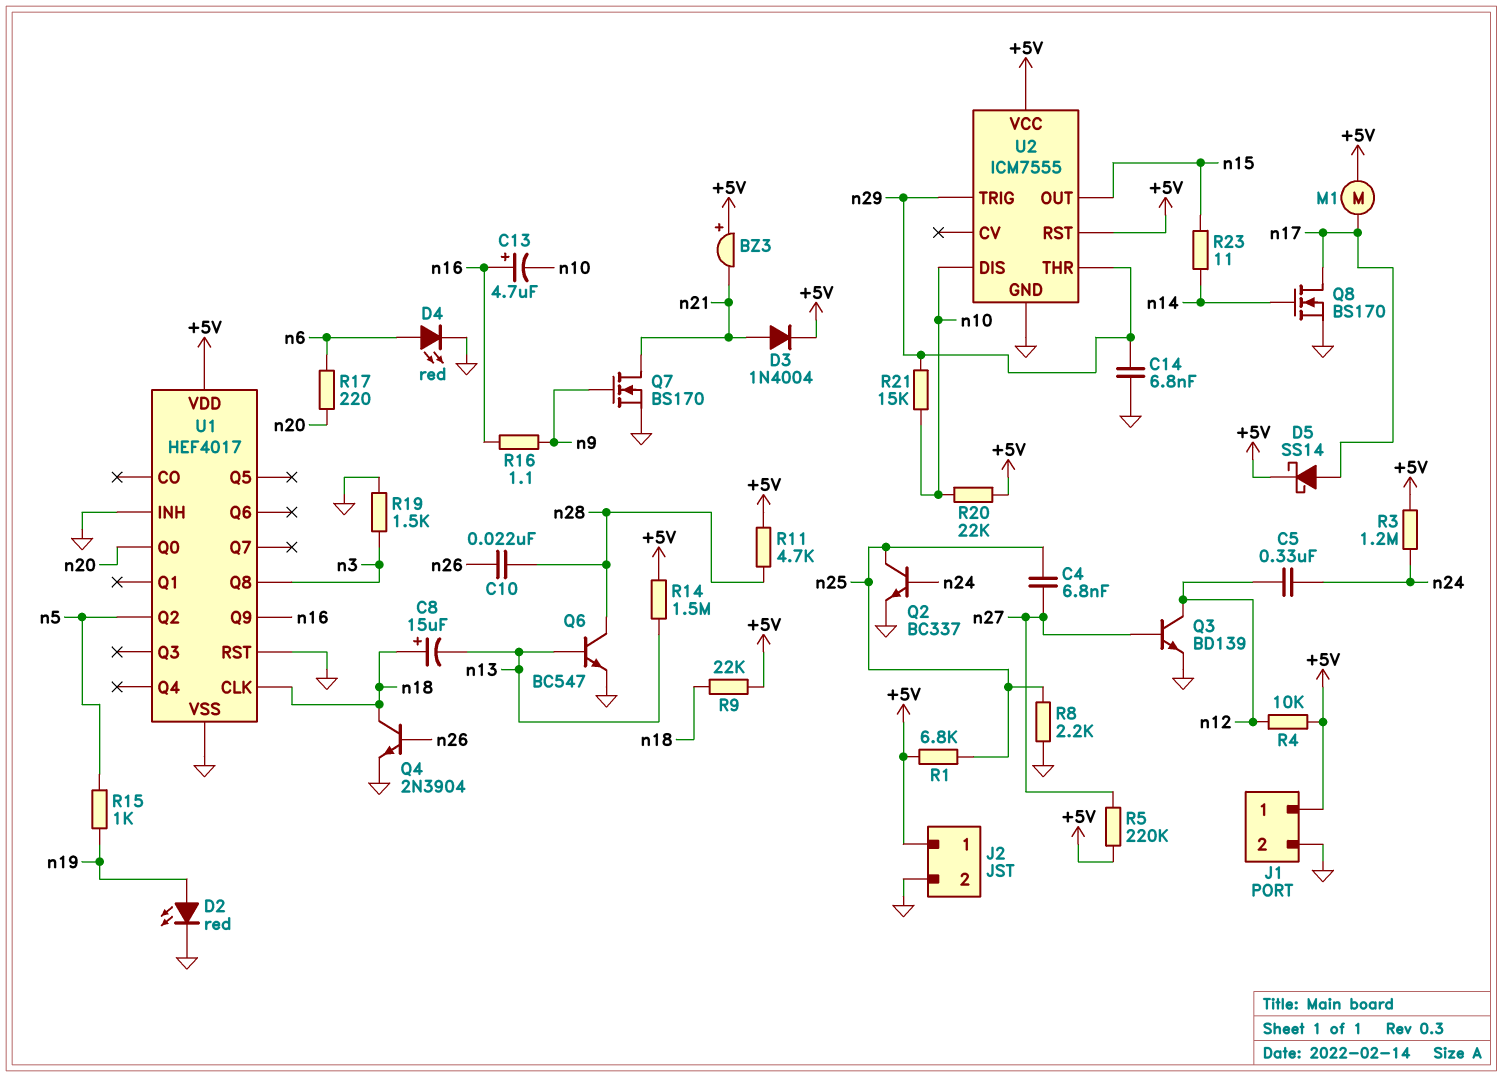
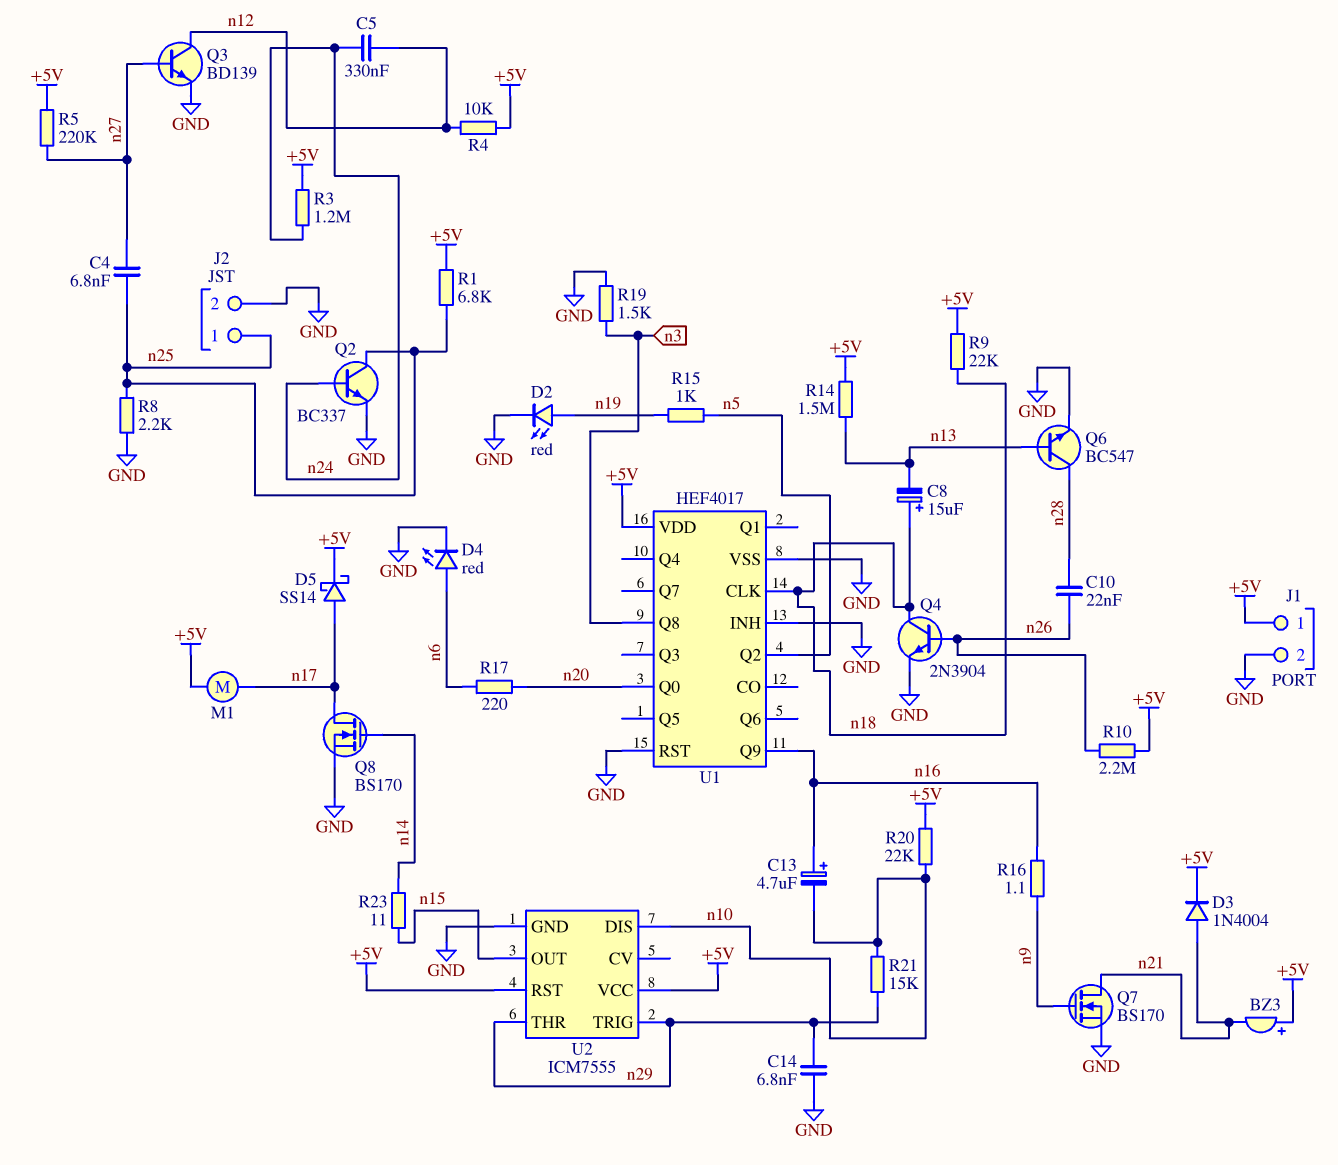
J2 pin 1: +5V -> n25
R10: none -> 2.2M (+5V, n26)
R11: 4.7k (+5V, n28) -> none

